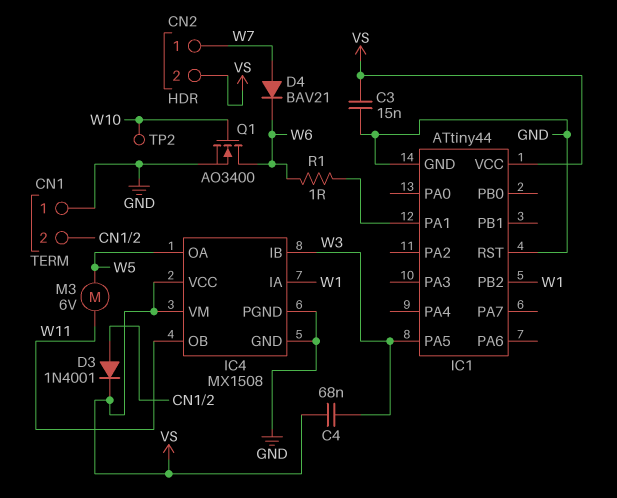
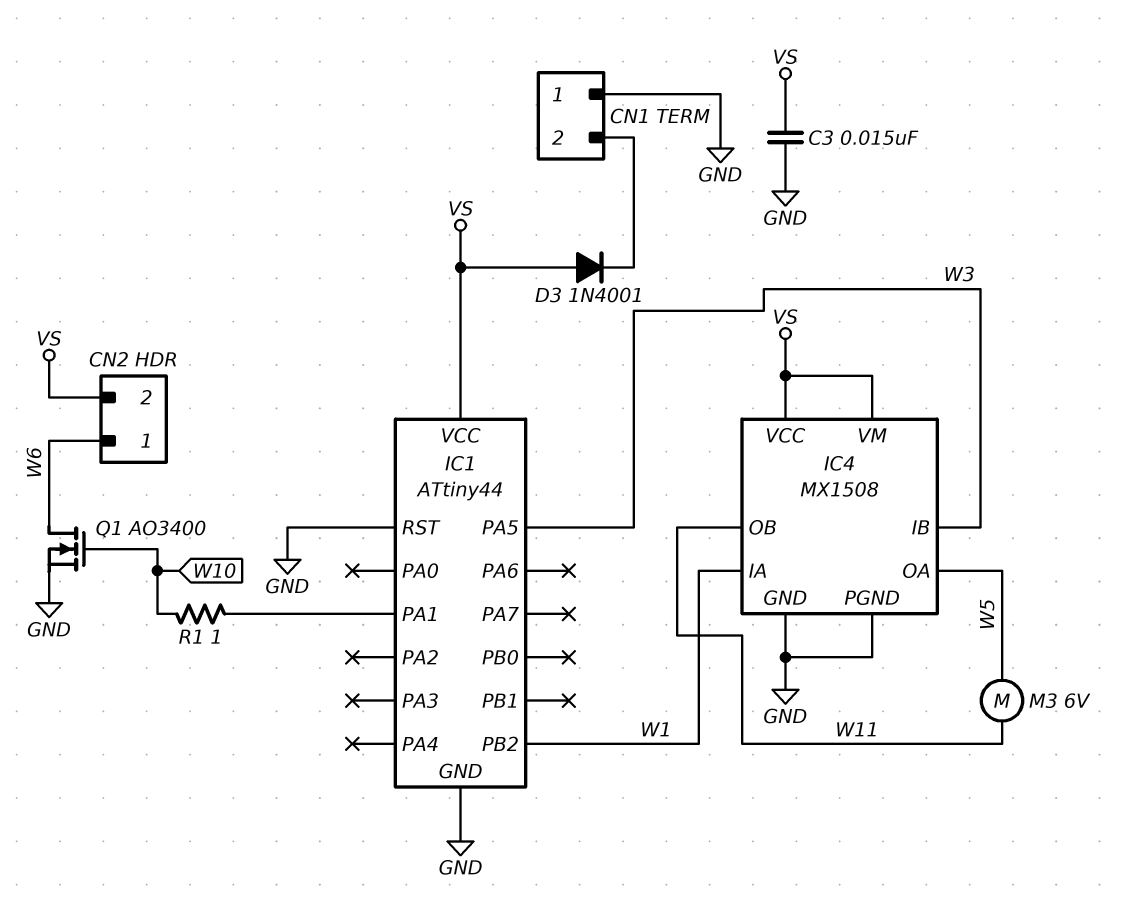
C4: 68nF (VS, W3) -> none
CN2 pin 1: W7 -> W6
D3: diode 1N4001 (A CN1/2, K VS) -> diode 1N4001 (A VS, K CN1/2)
D4: diode BAV21 (A W7, K W6) -> none
R1: 1 (IC1/PA1, W6) -> 1 (IC1/PA1, W10)
TP2: test point (W10) -> none

